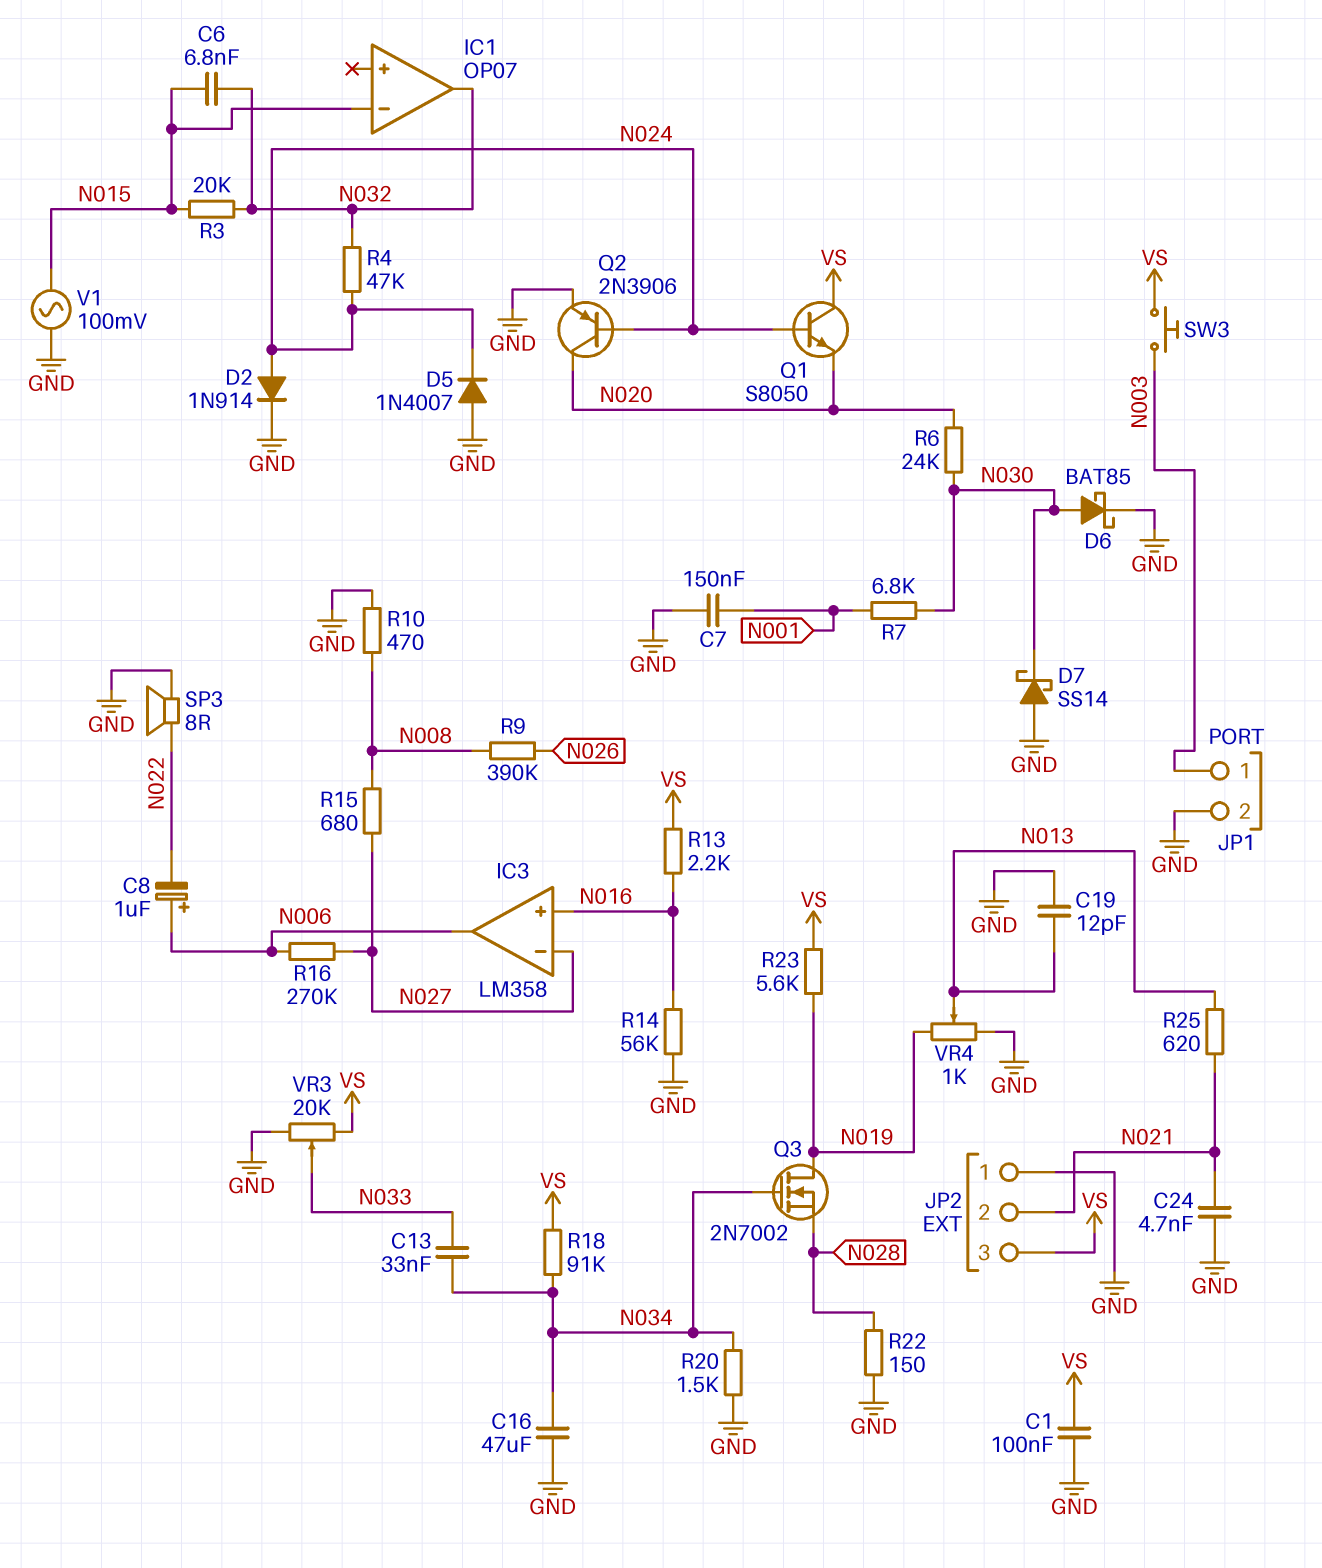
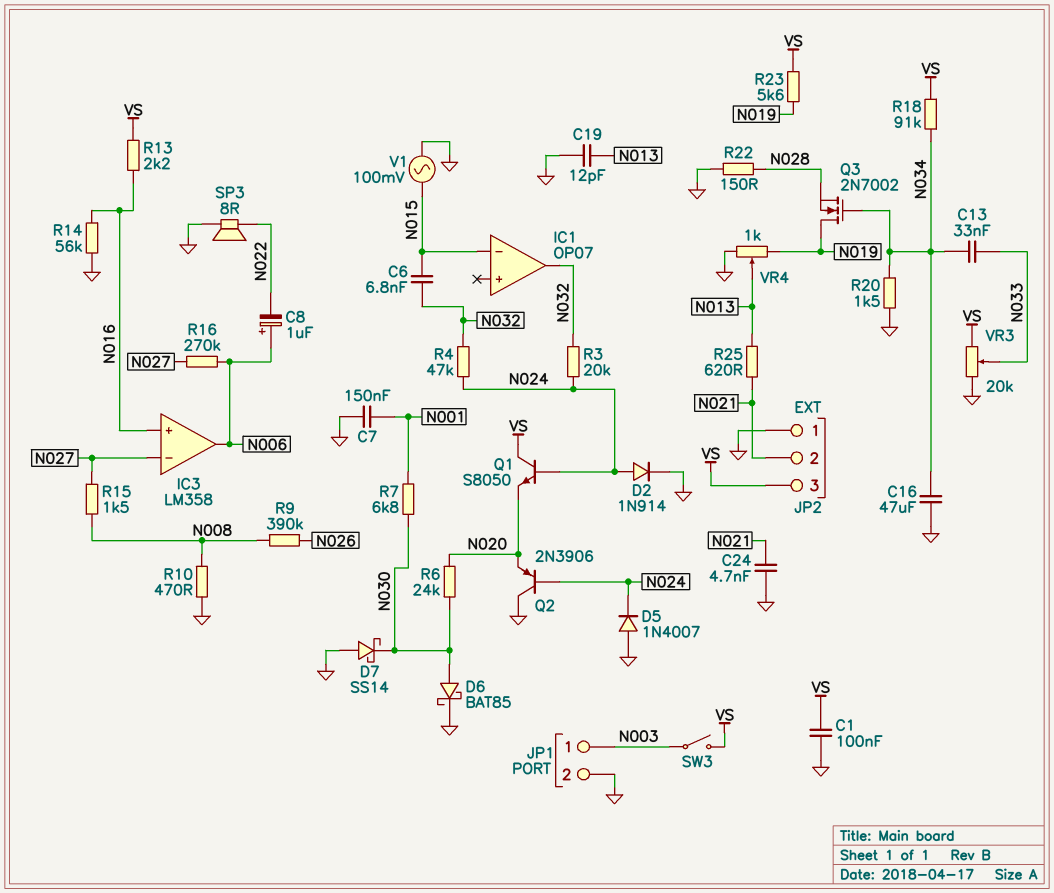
Q2: PNP 2N3906 (B N024, C N020, E GND) -> PNP 2N3906 (B N024, C GND, E N020)
R3: 20k (N015, N032) -> 20k (N024, N032)
R15: 680 (N008, N027) -> 1.5k (N008, N027)
SW3: button (N003, VS) -> switch (N003, VS)

